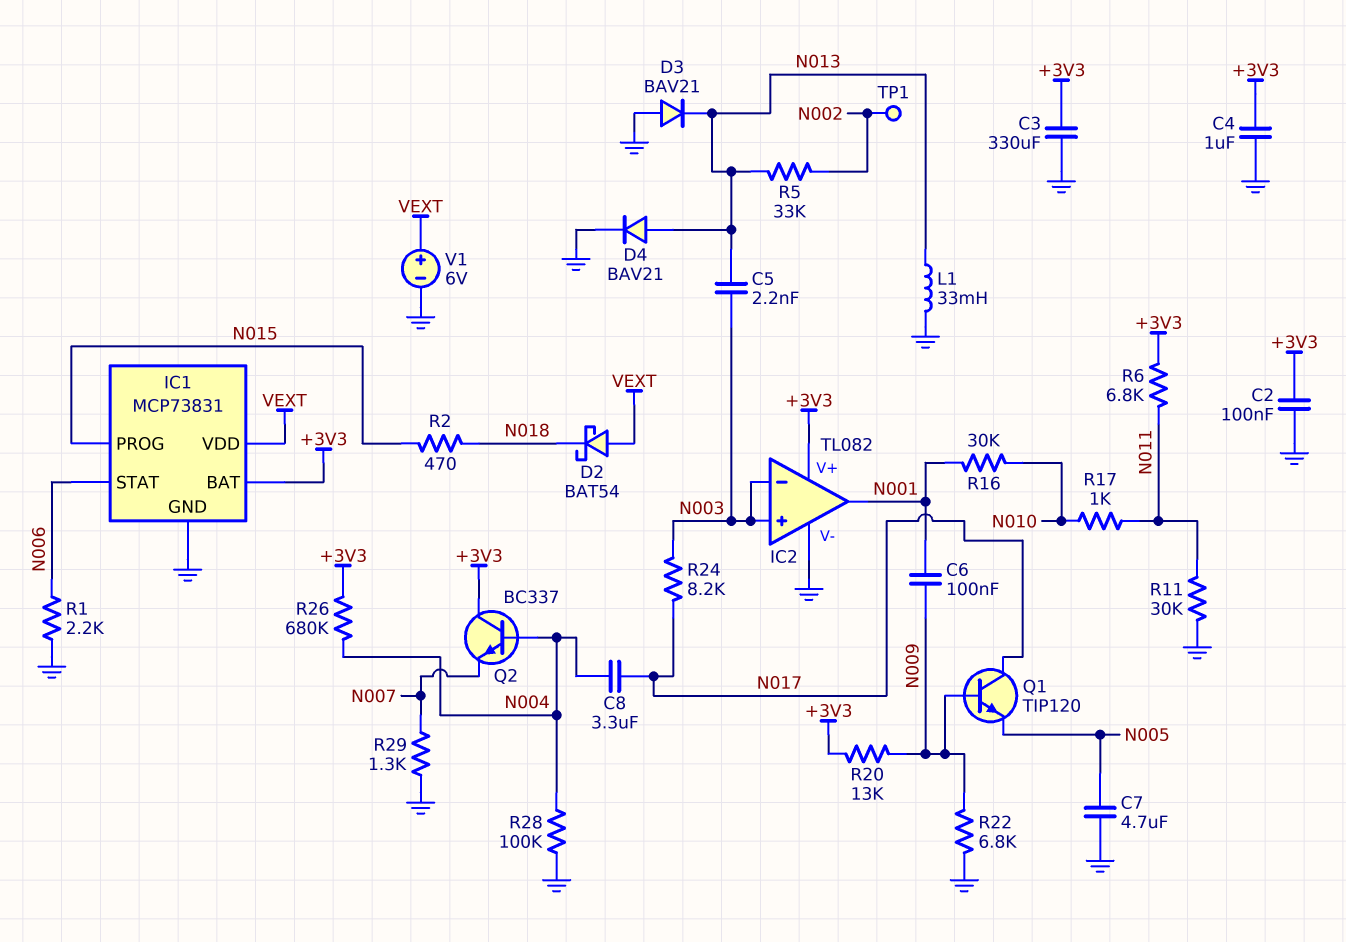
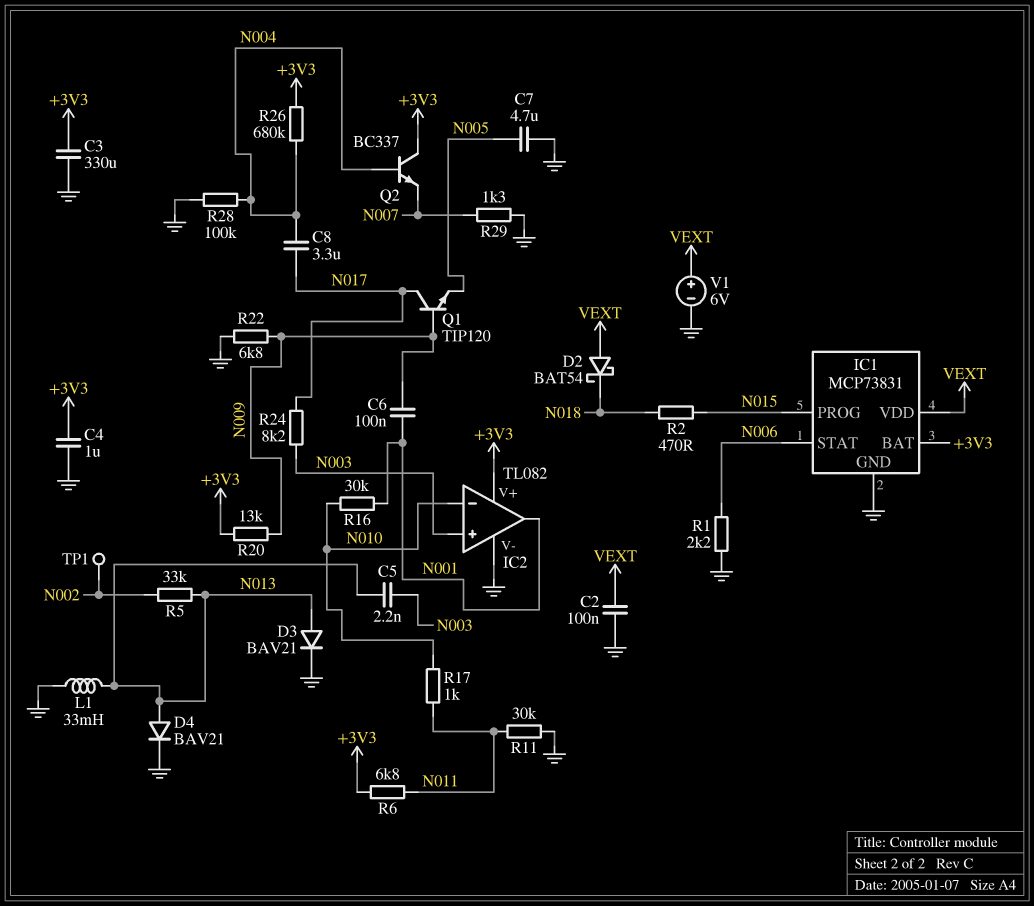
C2: 100nF (+3V3, GND) -> 100nF (GND, VEXT)
D3: diode BAV21 (A GND, K N013) -> diode BAV21 (A N013, K GND)
IC2 pin in-: N003 -> N010

